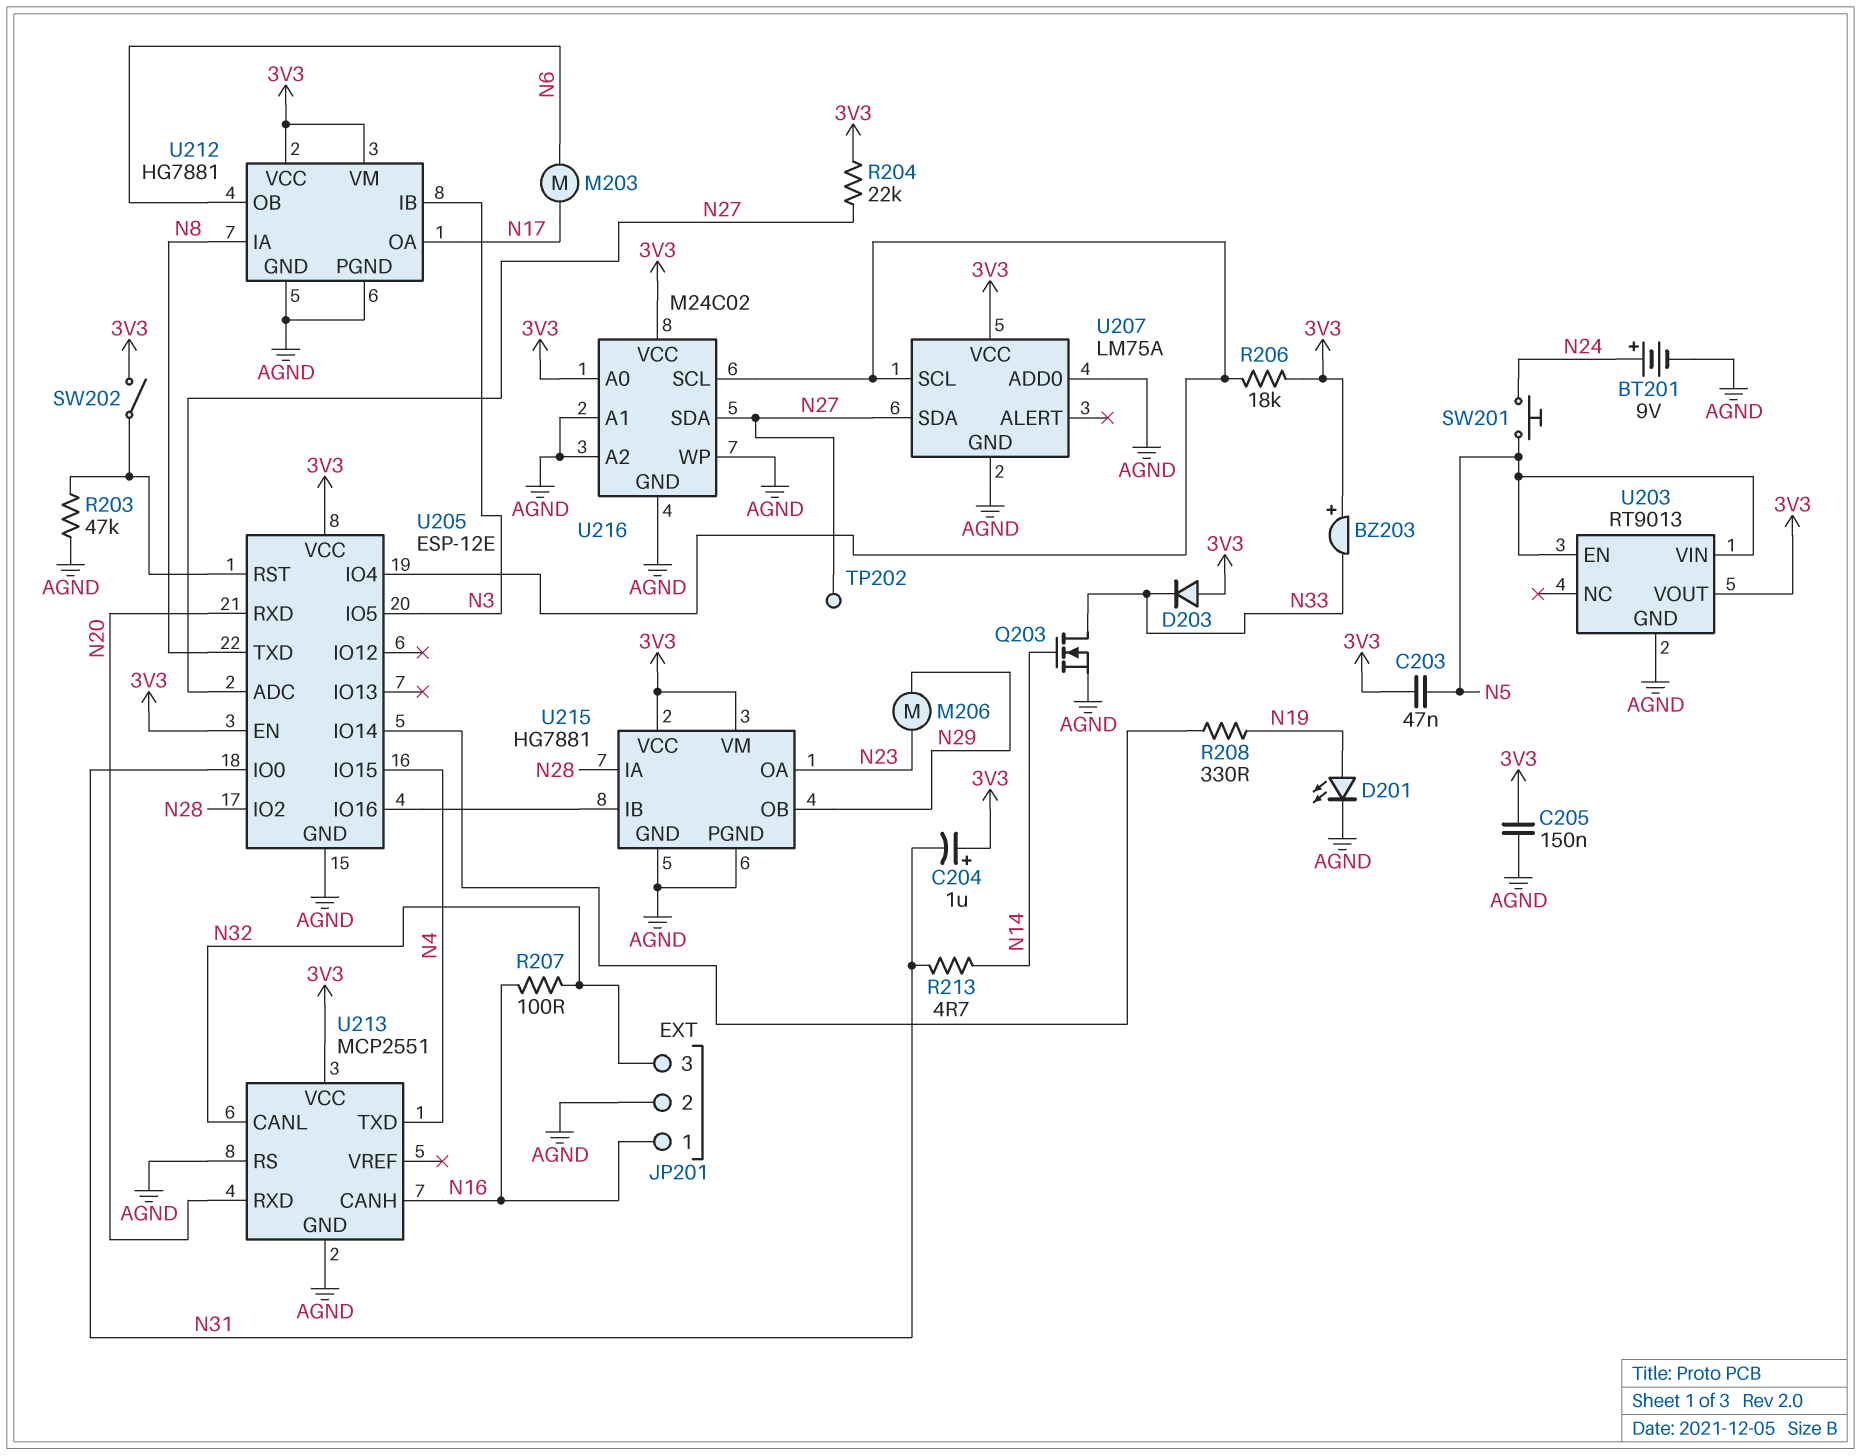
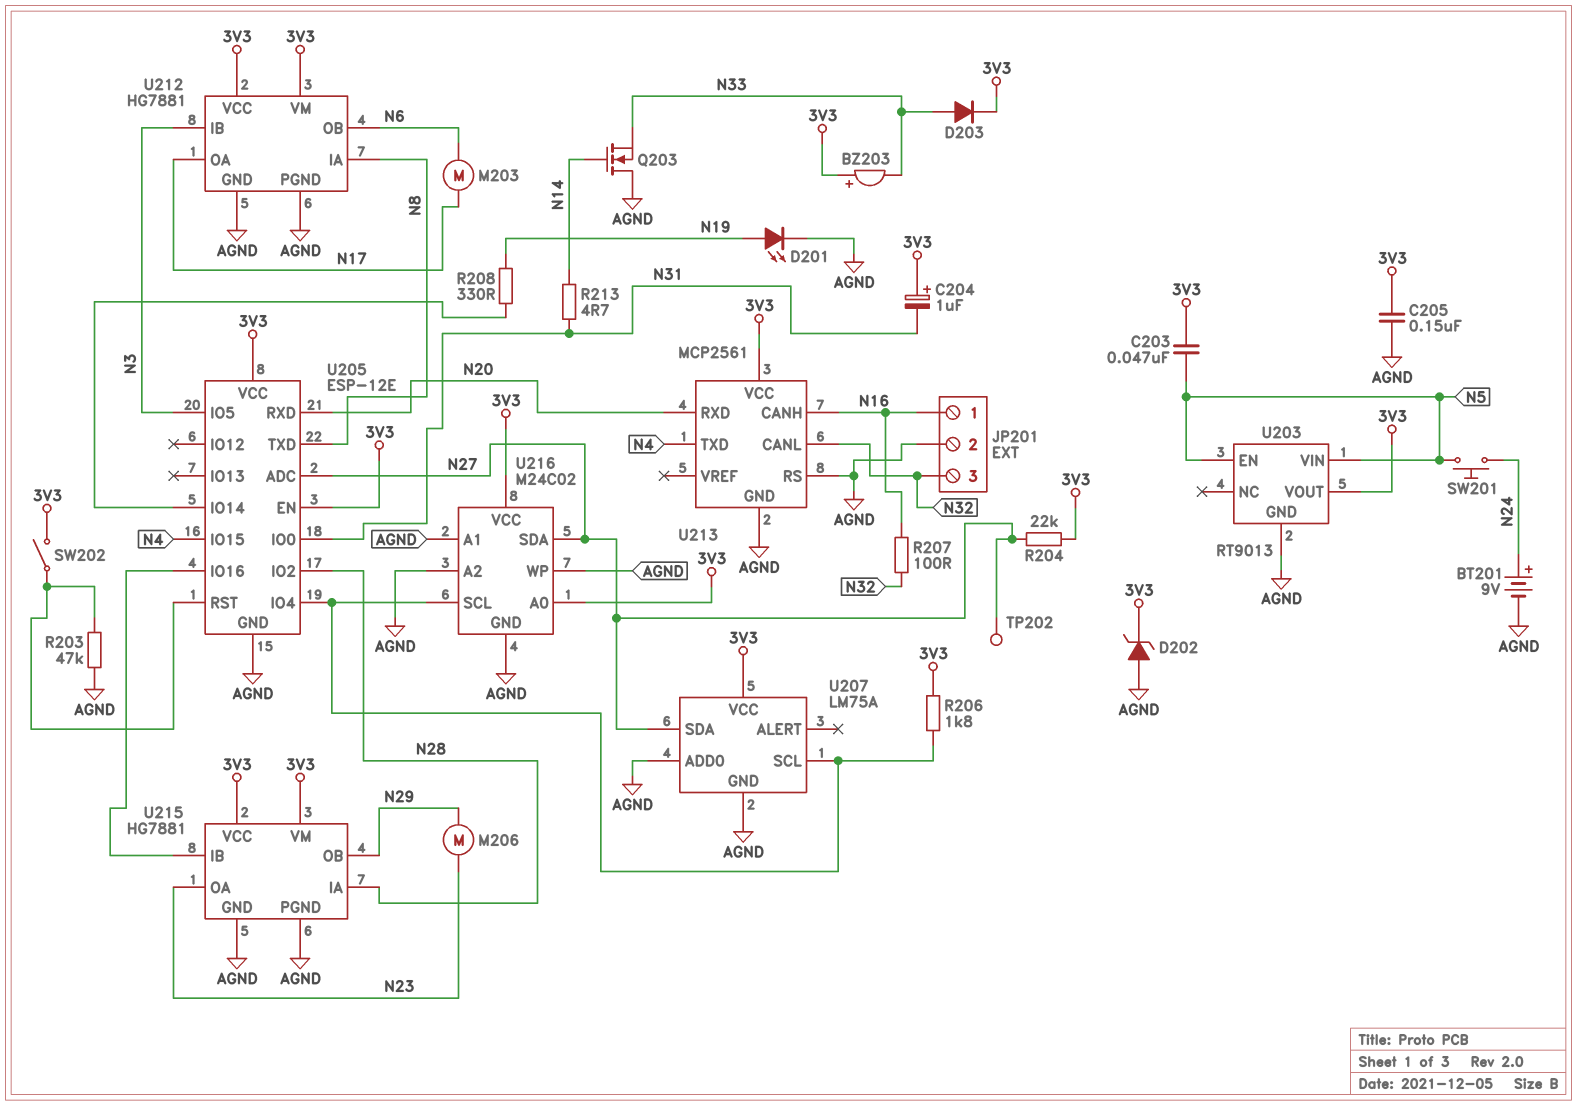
D202: none -> zener (A AGND, K 3V3)
D203: diode (A 3V3, K N33) -> diode (A N33, K 3V3)
Q203: NMOS (G N14, D N33, S AGND) -> NMOS (G N14, D AGND, S N33)
R206: 18k (3V3, U205/IO4) -> 1.8k (3V3, U205/IO4)
U213: MCP2551 -> MCP2561

